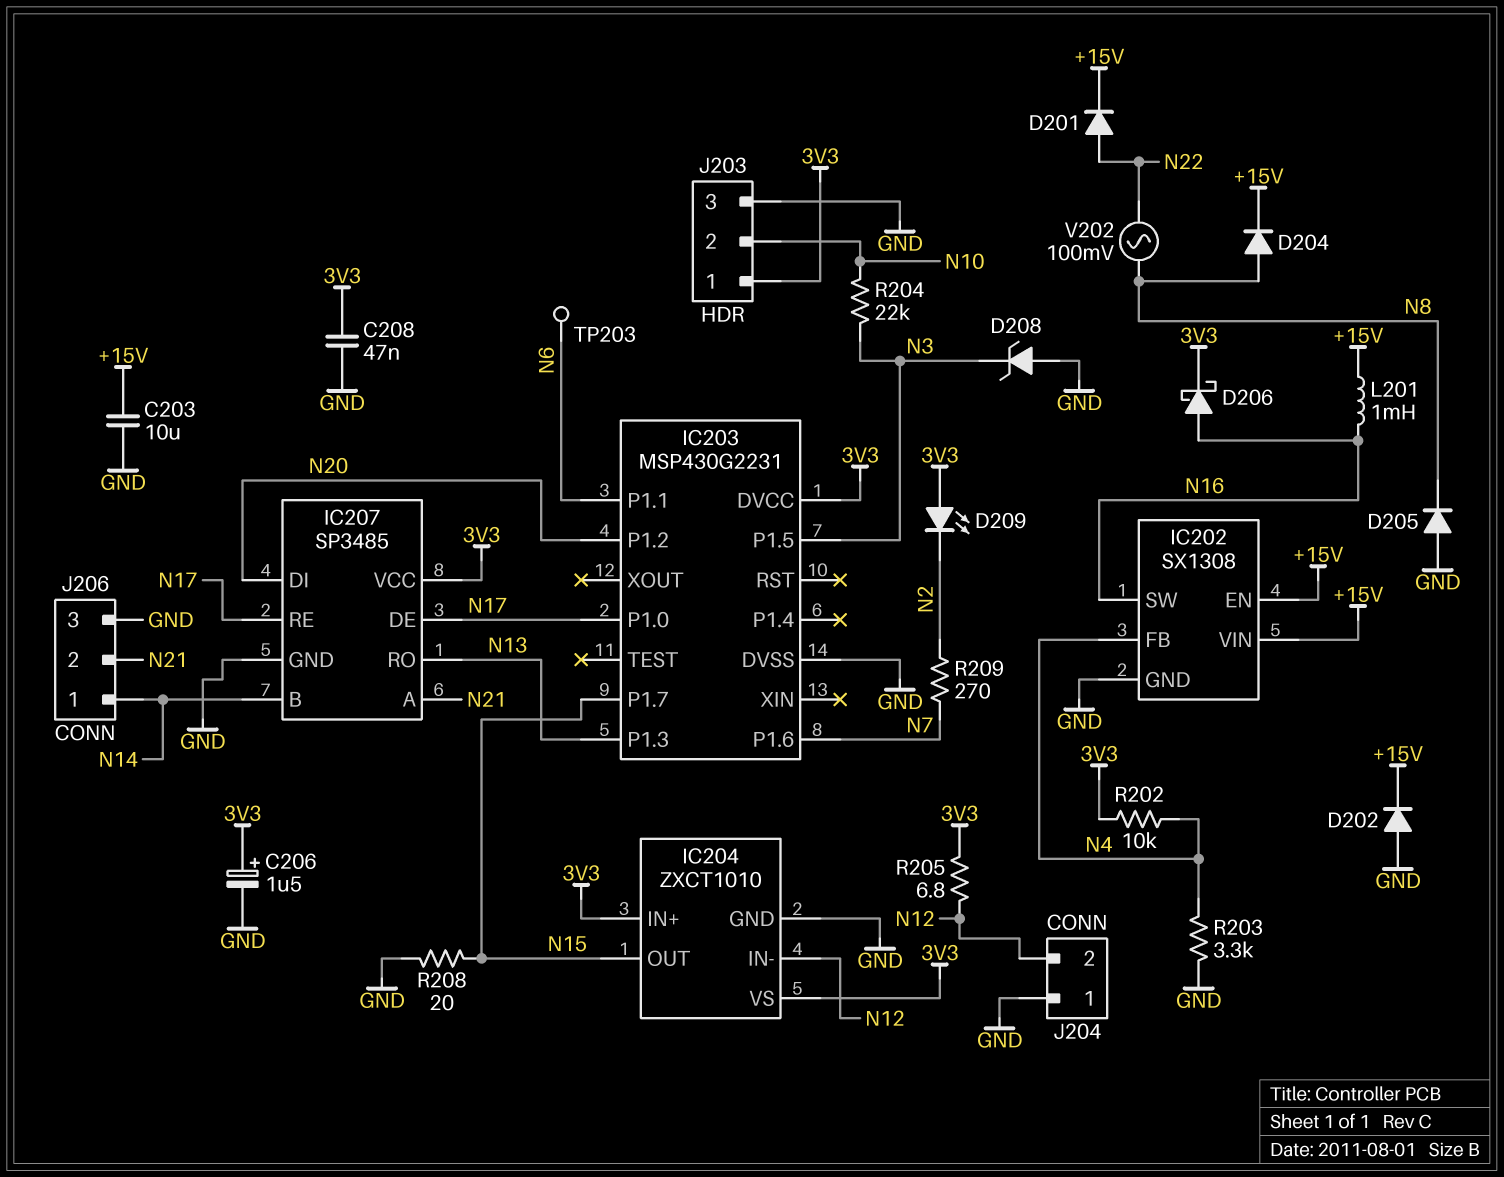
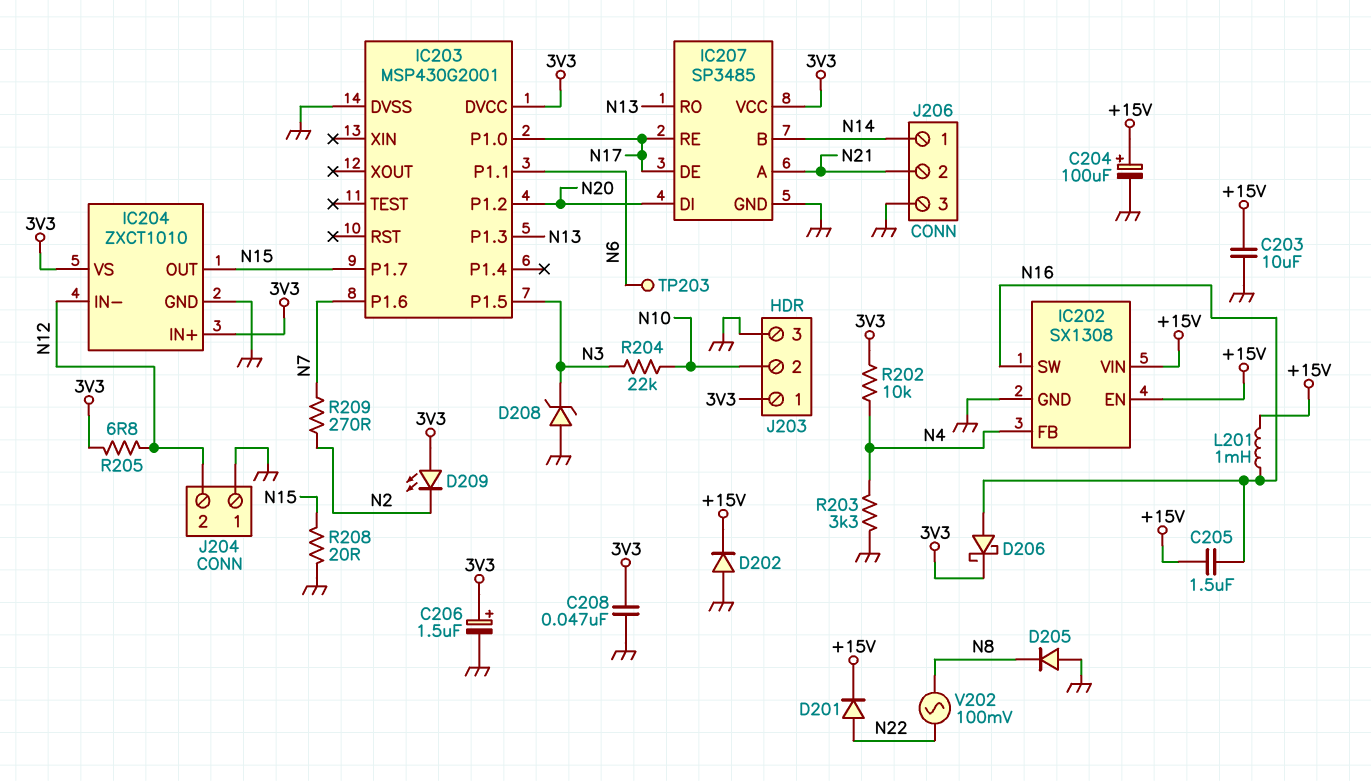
C204: none -> 100uF (plus +15V, minus GND)
C205: none -> 1.5uF (+15V, N16)
D204: diode (A N8, K +15V) -> none
IC203: MSP430G2231 -> MSP430G2001

